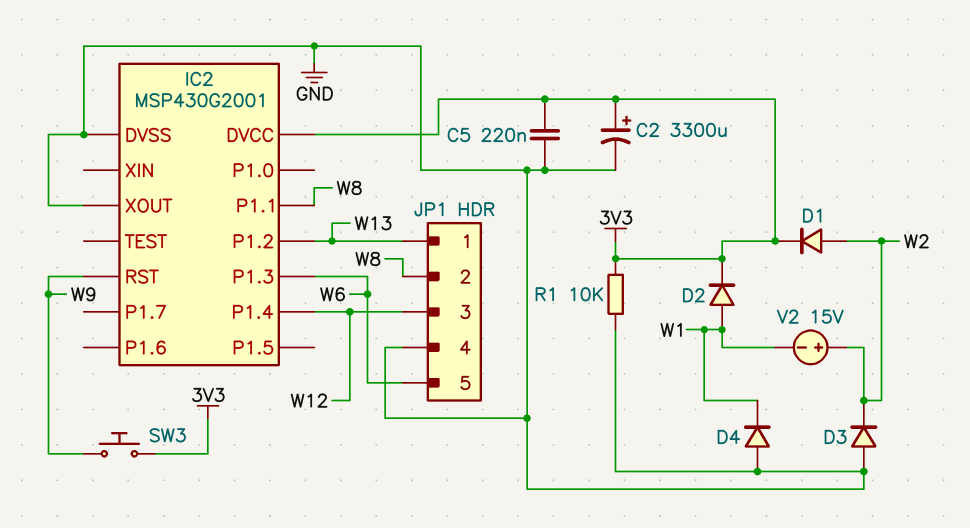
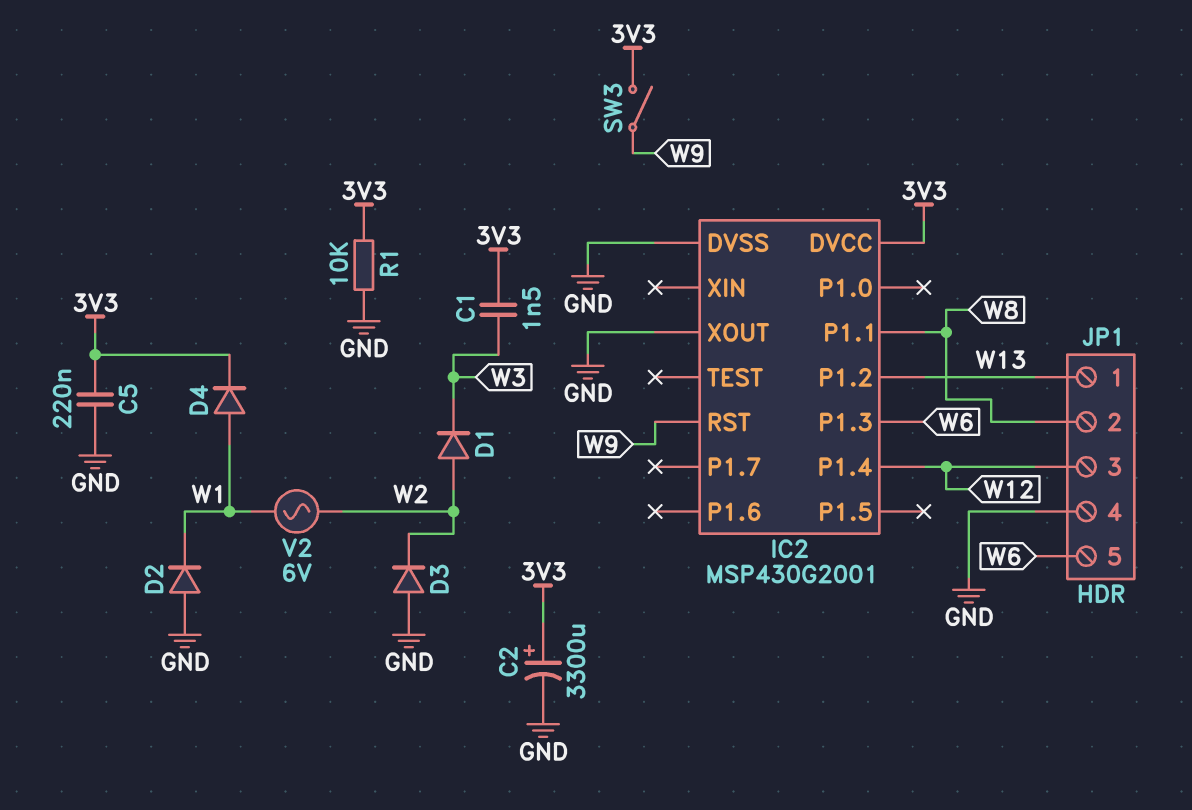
C1: none -> 1.5nF (3V3, W3)
D1: diode (A W2, K 3V3) -> diode (A W2, K W3)
D2: diode (A W1, K 3V3) -> diode (A GND, K W1)
D4: diode (A GND, K W1) -> diode (A W1, K 3V3)
SW3: button (3V3, W9) -> switch (3V3, W9)
V2: 15V (plus W2, minus W1) -> AC 6V (W1, W2)

